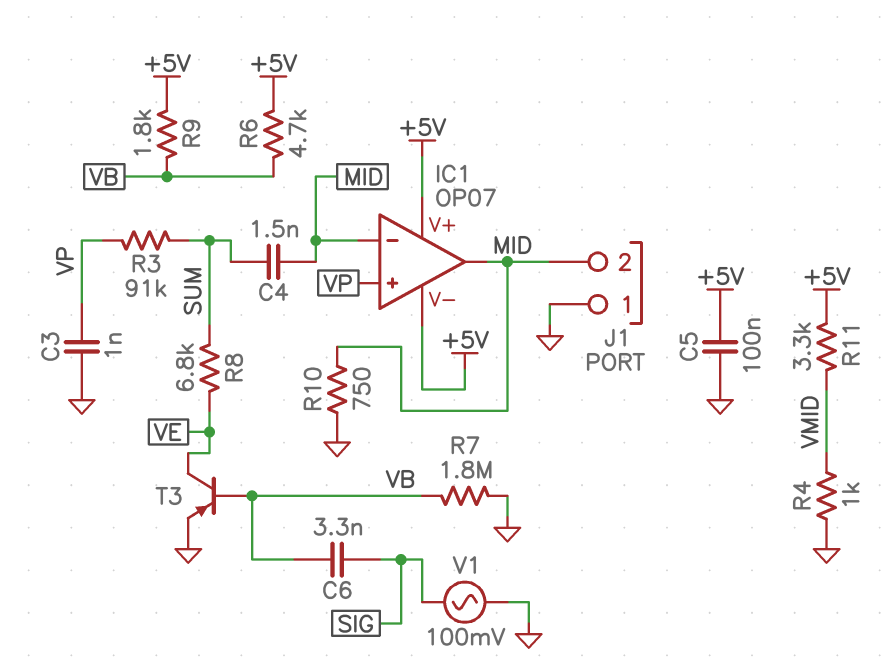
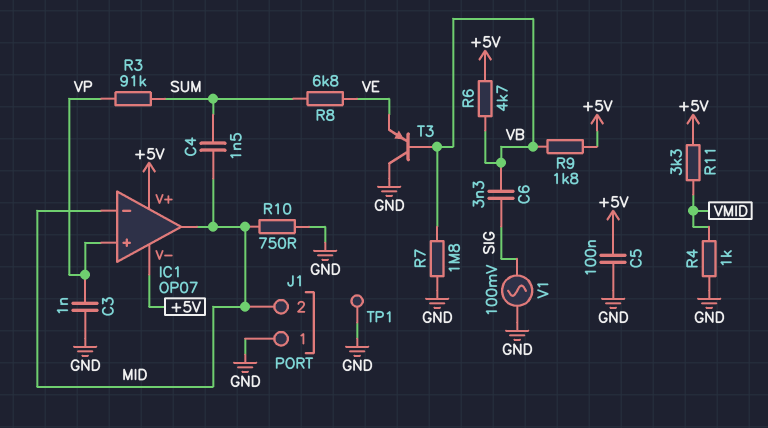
T3: PNP (B VB, C VE, E GND) -> PNP (B VB, C GND, E VE)
TP1: none -> test point (GND)

